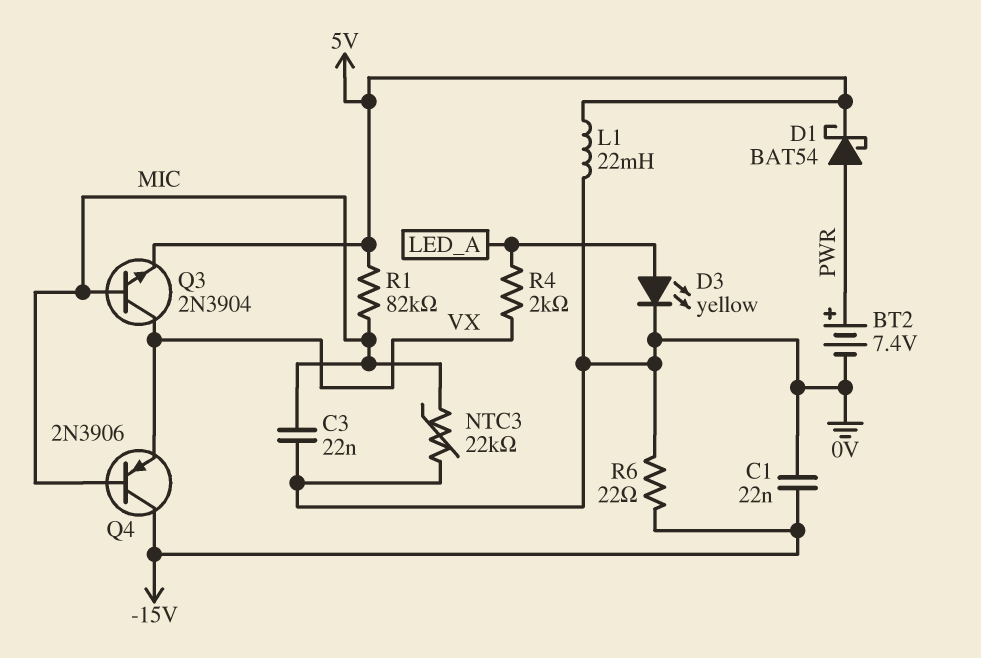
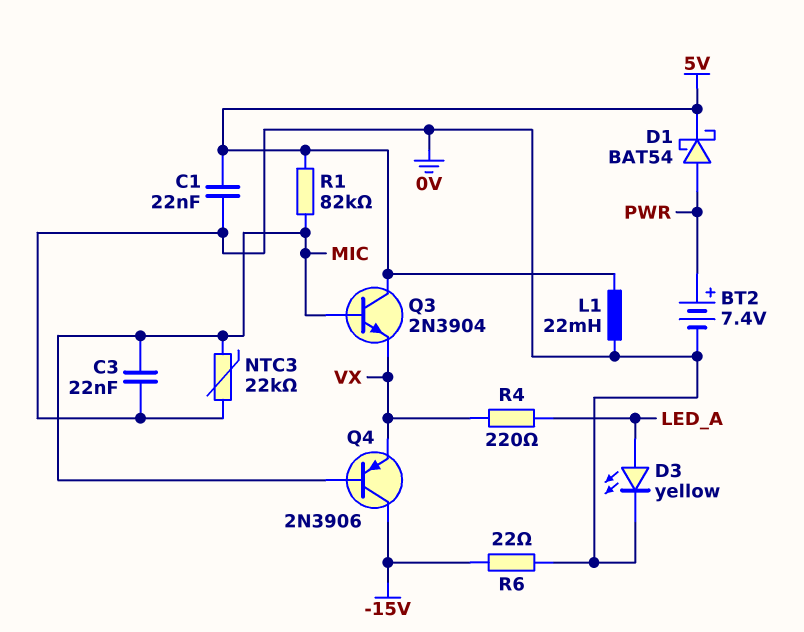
C1: 22nF (-15V, 0V) -> 22nF (0V, 5V)
Q3: NPN 2N3904 (B MIC, C VX, E 5V) -> NPN 2N3904 (B MIC, C 5V, E VX)
R4: 2k (LED_A, VX) -> 220 (LED_A, VX)

